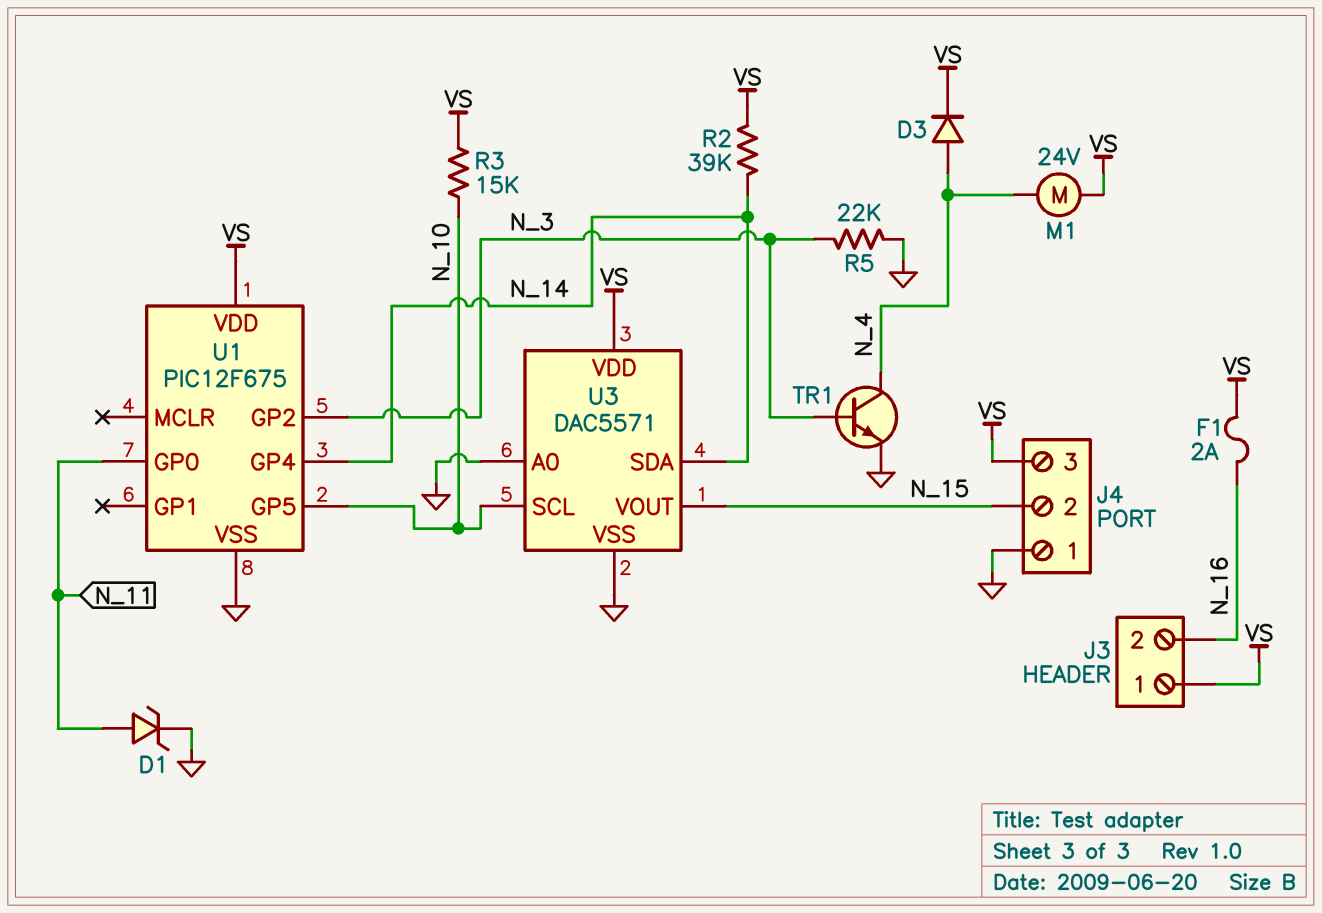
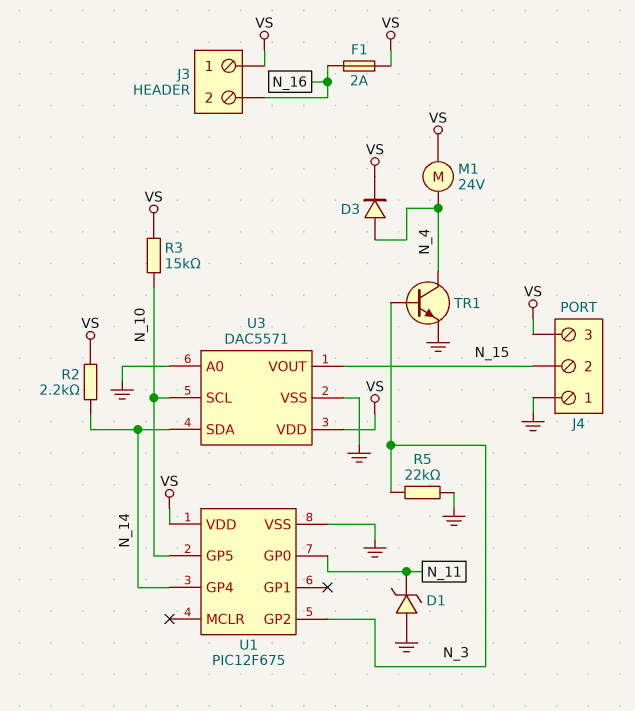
D1: zener (A N_11, K GND) -> zener (A GND, K N_11)
R2: 39k (N_14, VS) -> 2.2k (N_14, VS)

